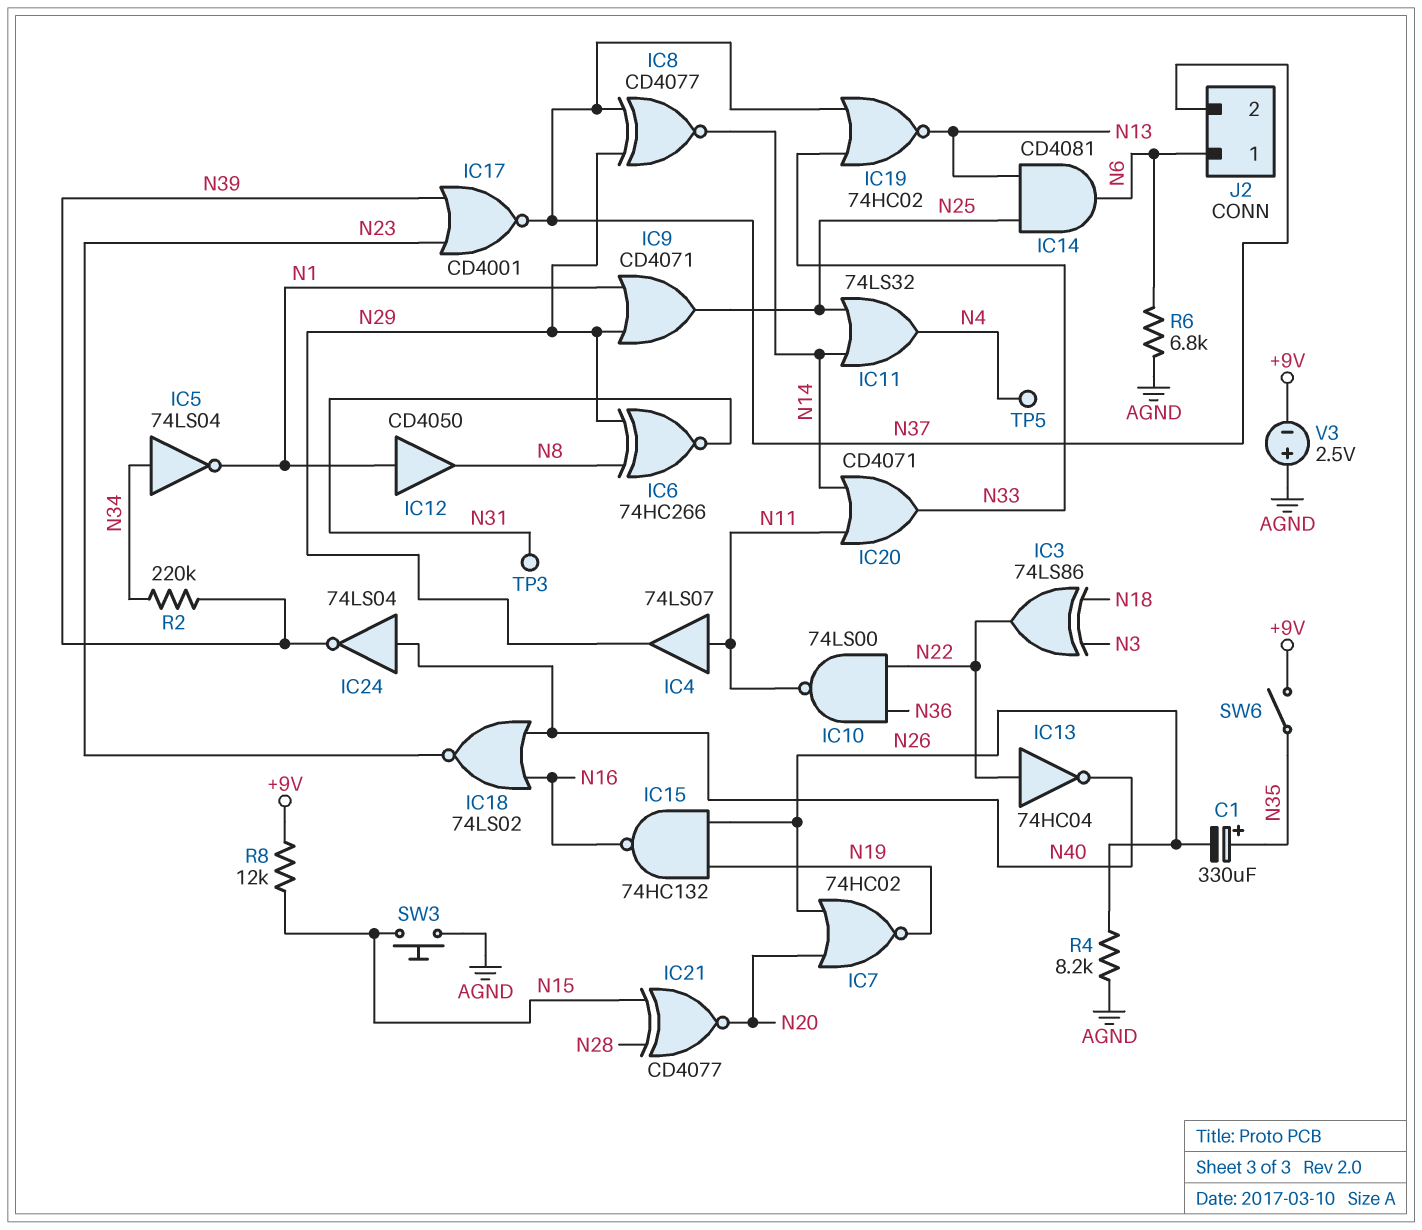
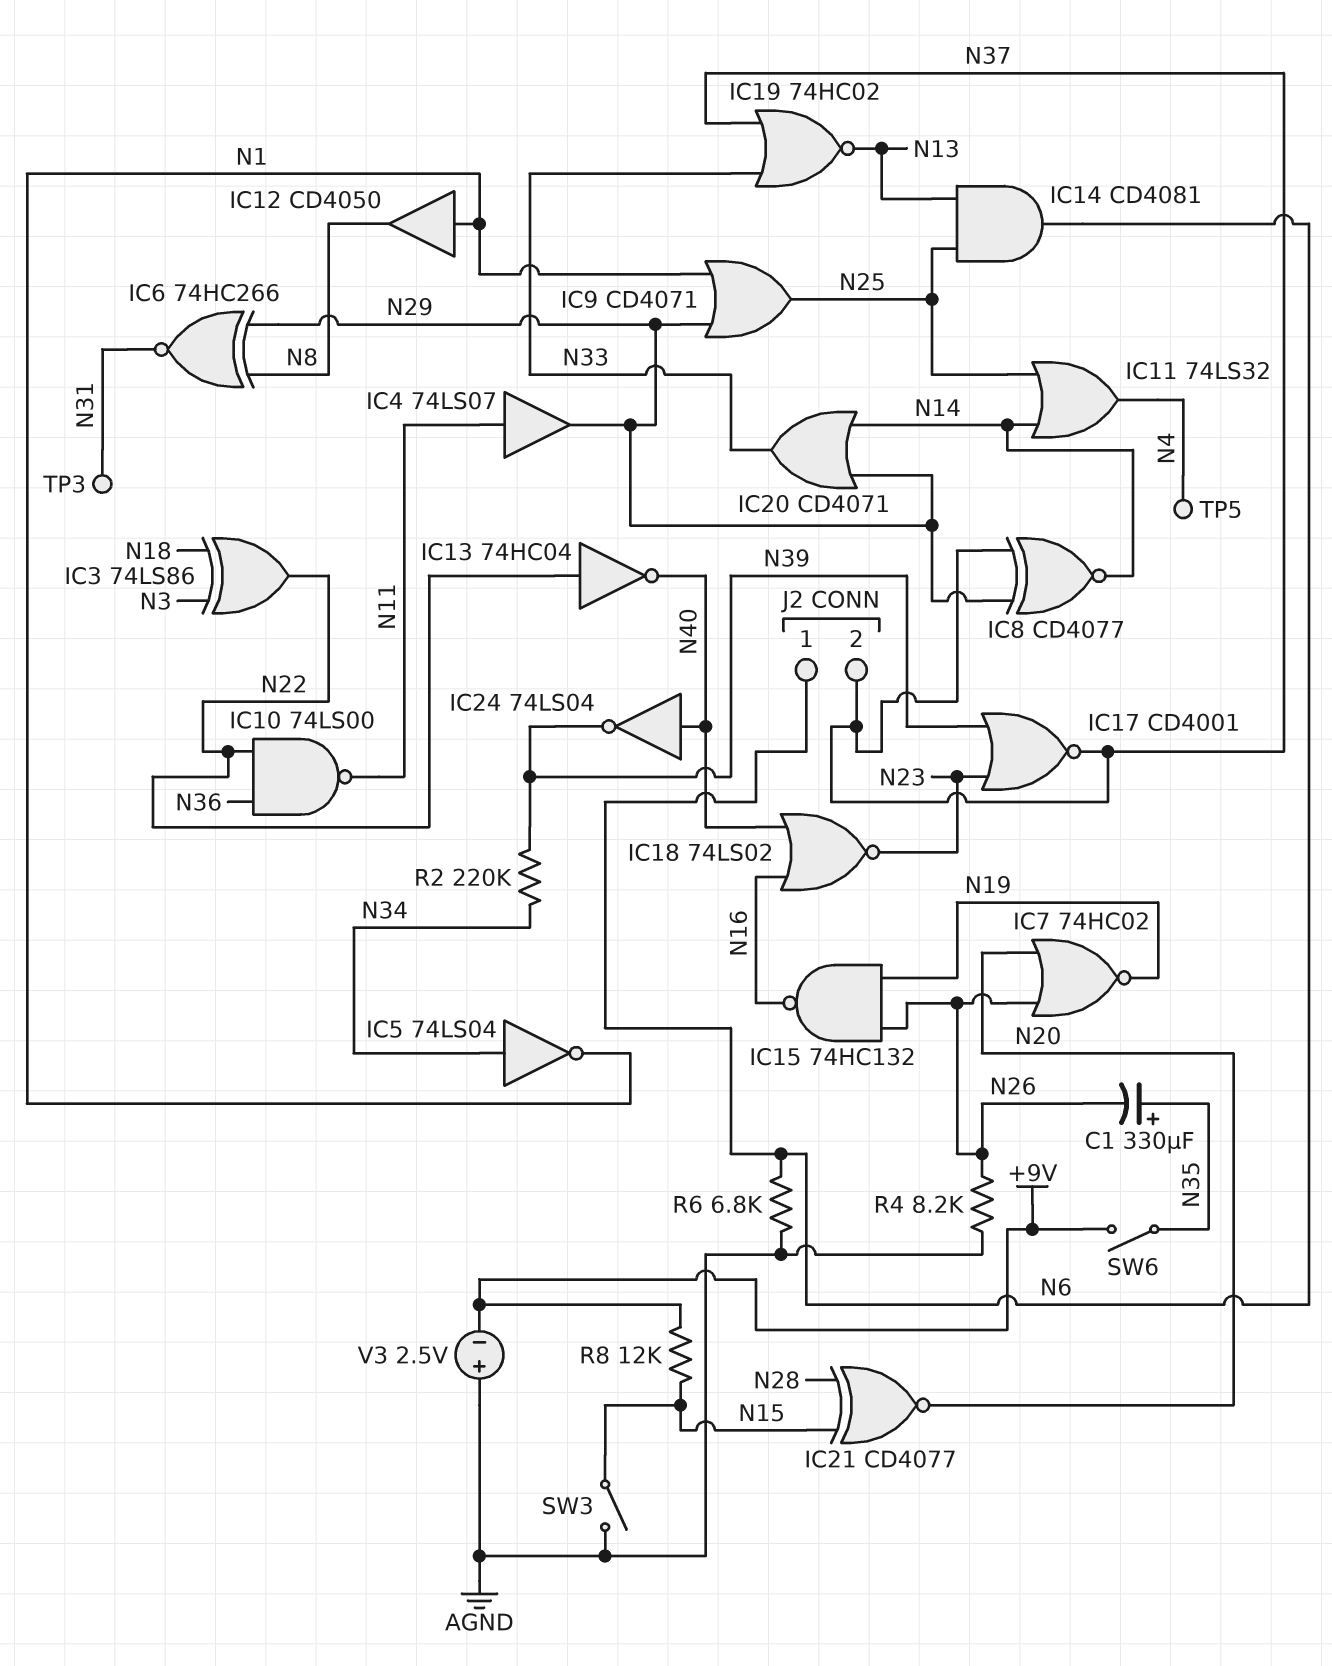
IC20: OR CD4071 (in N11, in N14, out N33) -> OR CD4071 (in N14, in N29, out N33)
SW3: button (AGND, N15) -> switch (AGND, N15)

